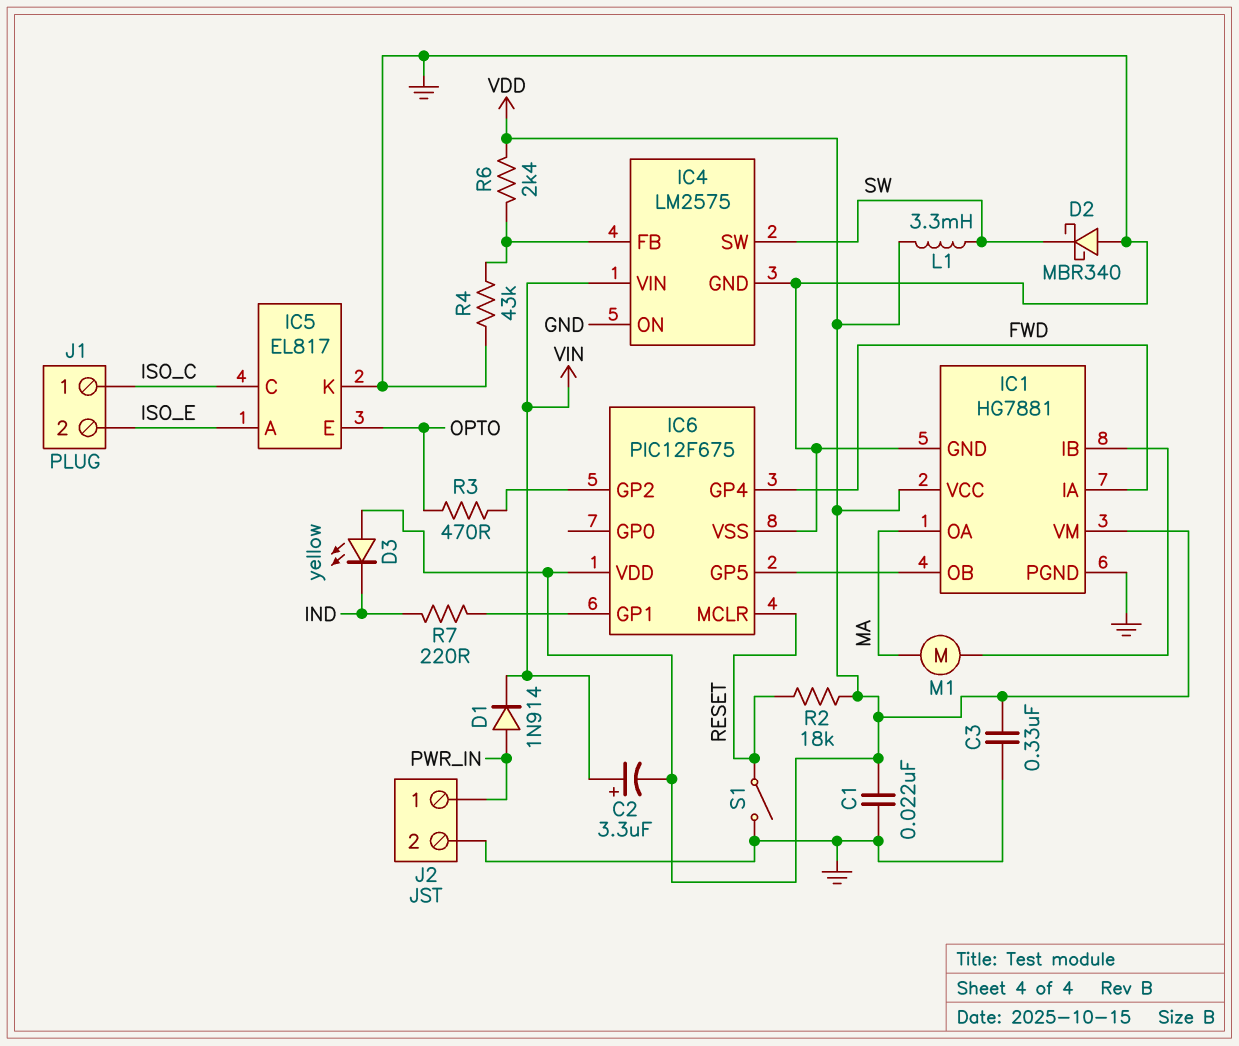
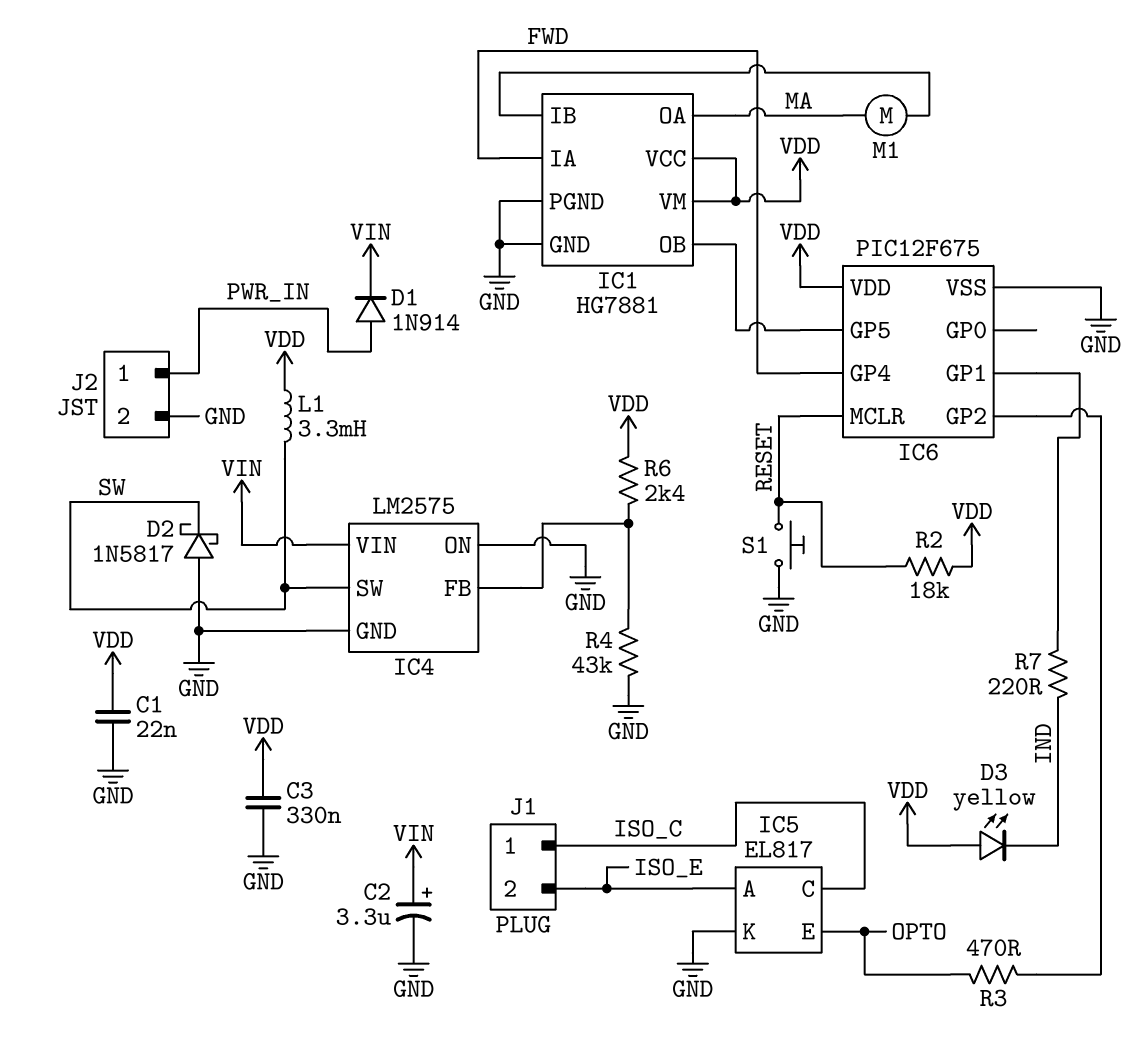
C2: 3.3uF (plus VIN, minus VDD) -> 3.3uF (plus VIN, minus GND)
D2: schottky MBR340 (A GND, K SW) -> schottky 1N5817 (A GND, K SW)
S1: switch (GND, RESET) -> button (GND, RESET)

